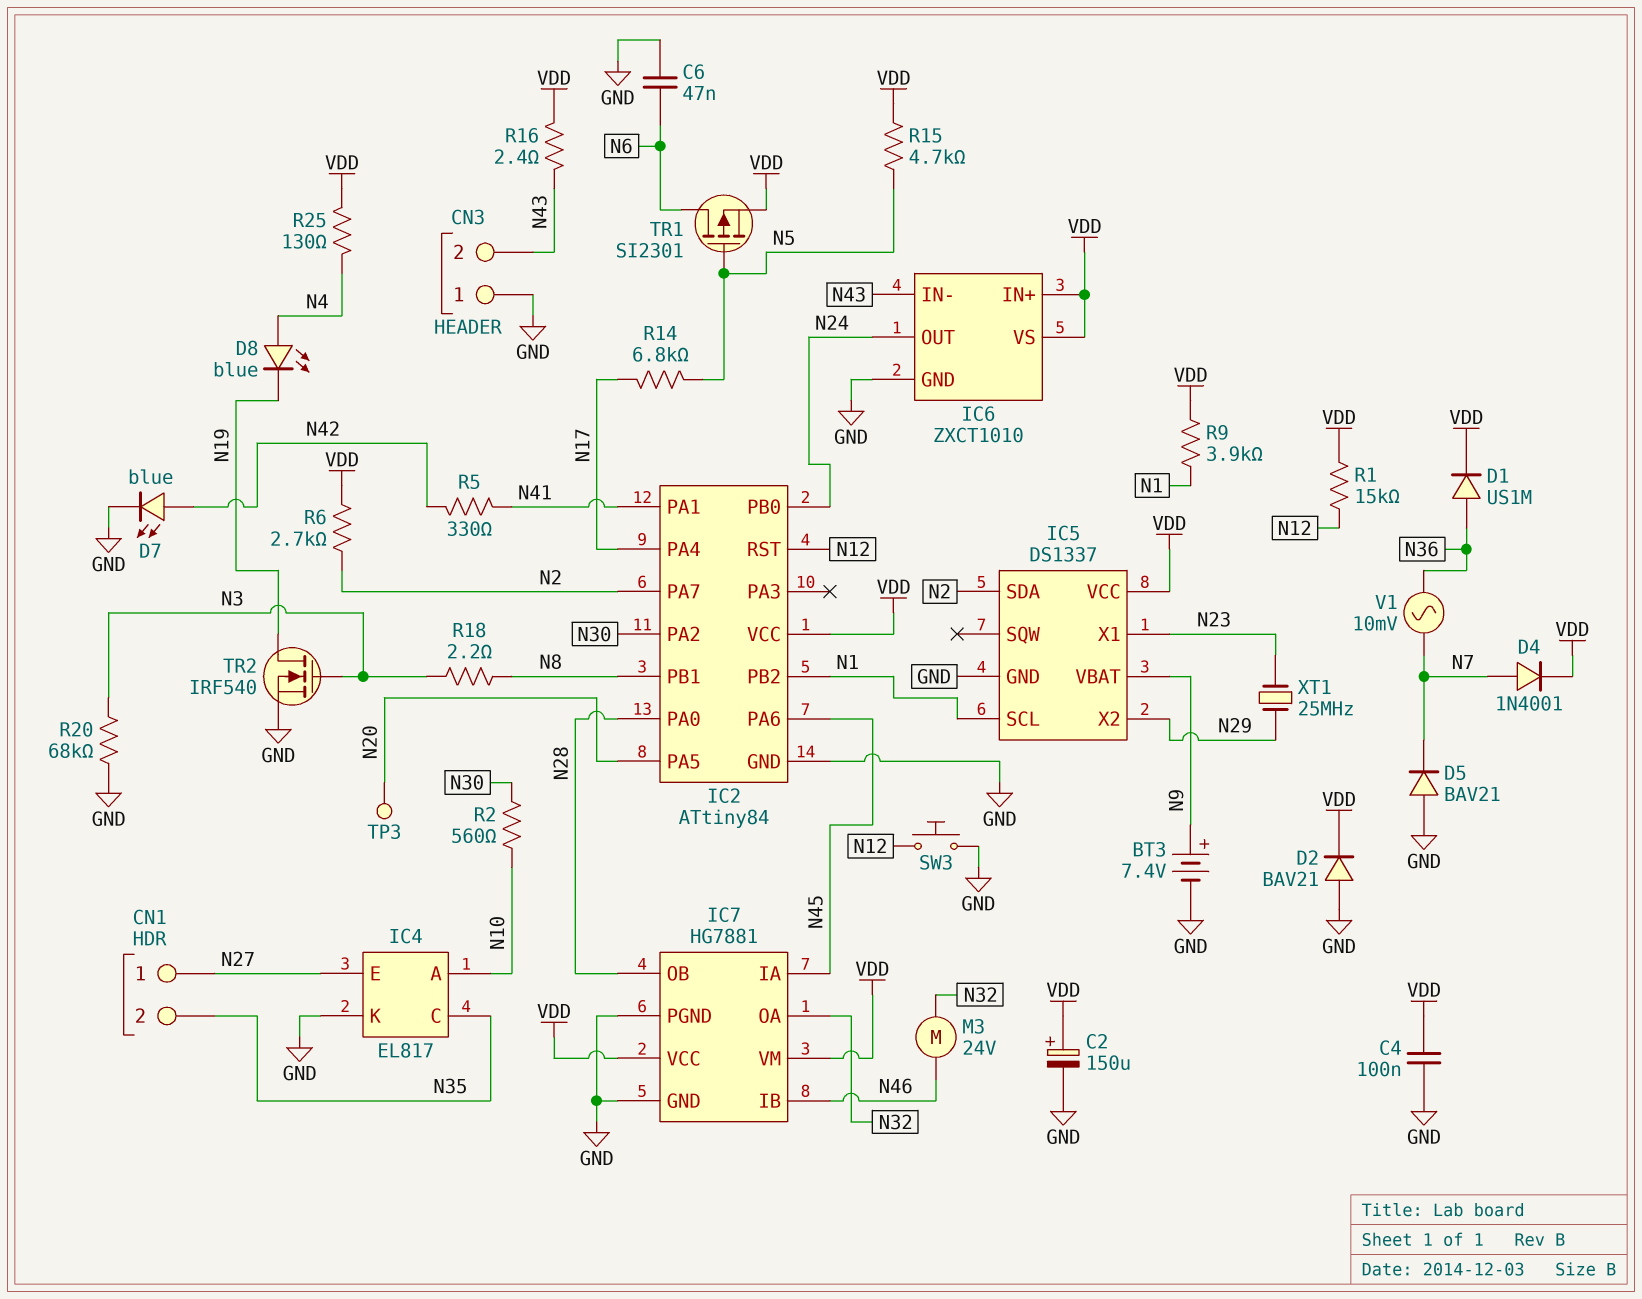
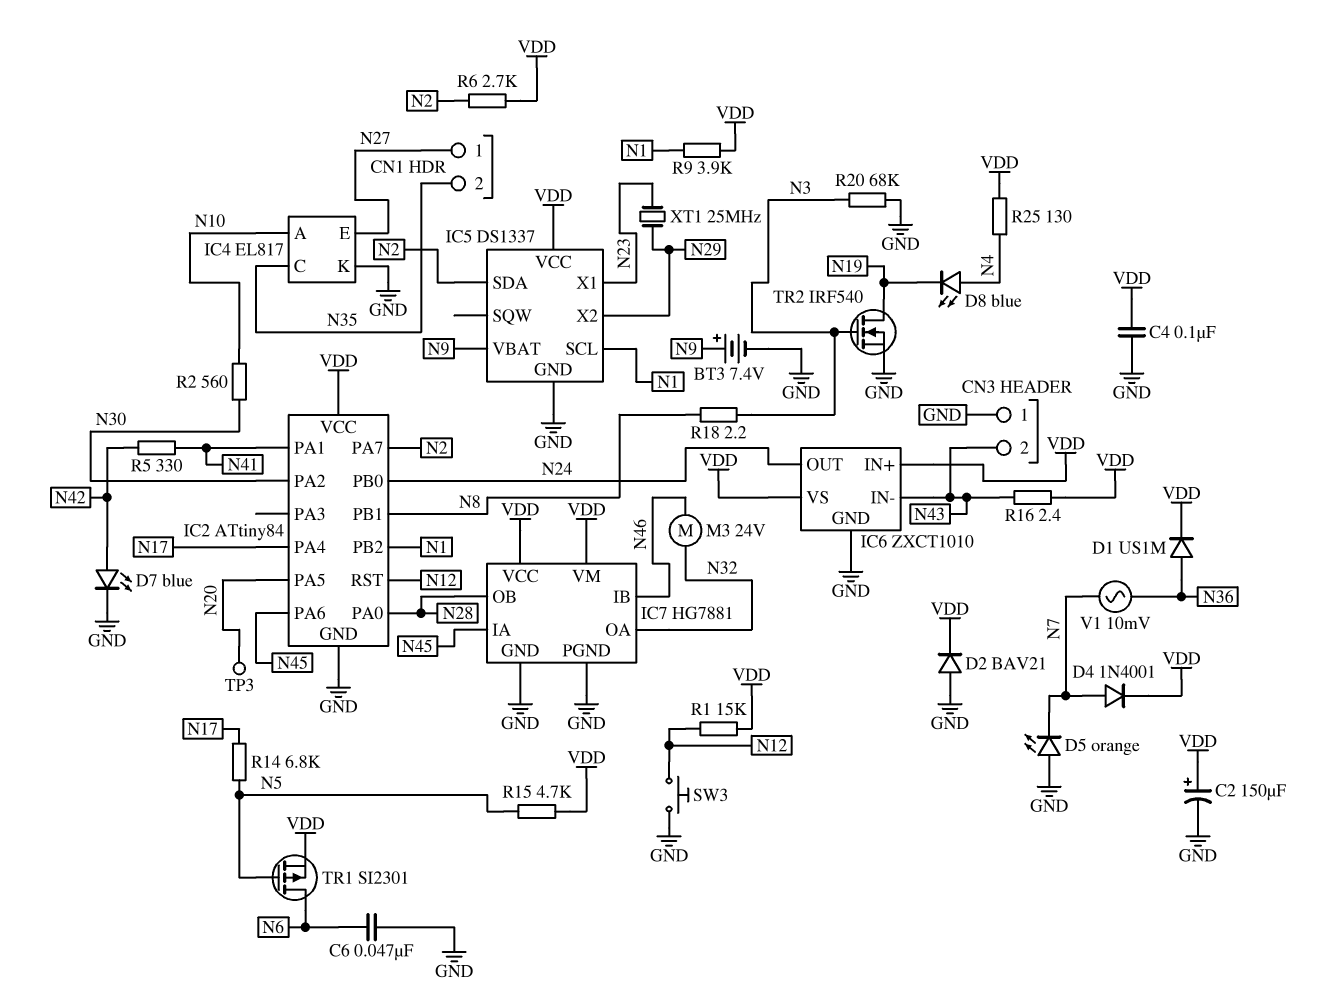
D5: diode BAV21 (A GND, K N7) -> LED orange (A GND, K N7)

